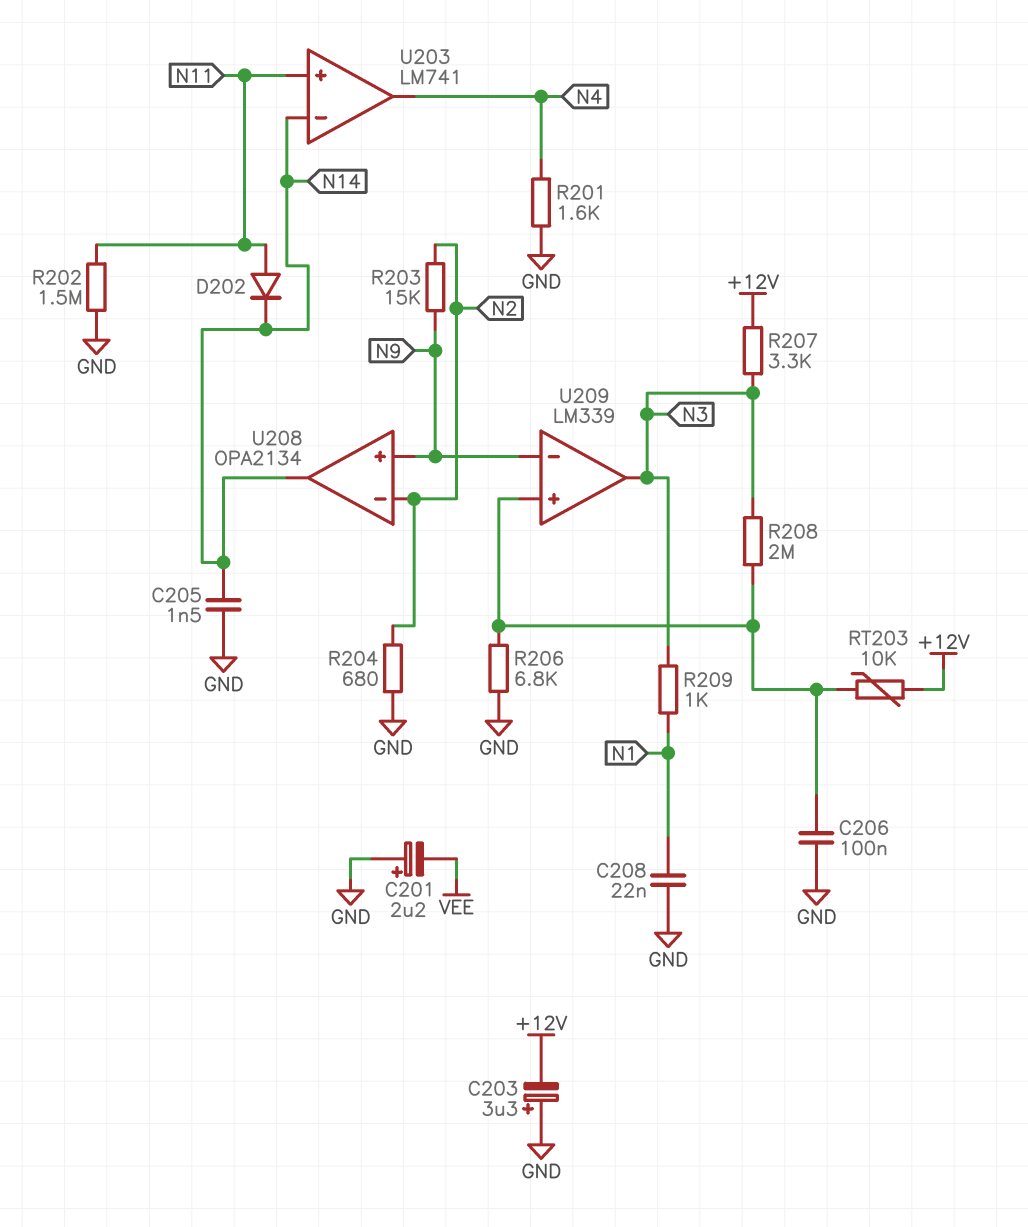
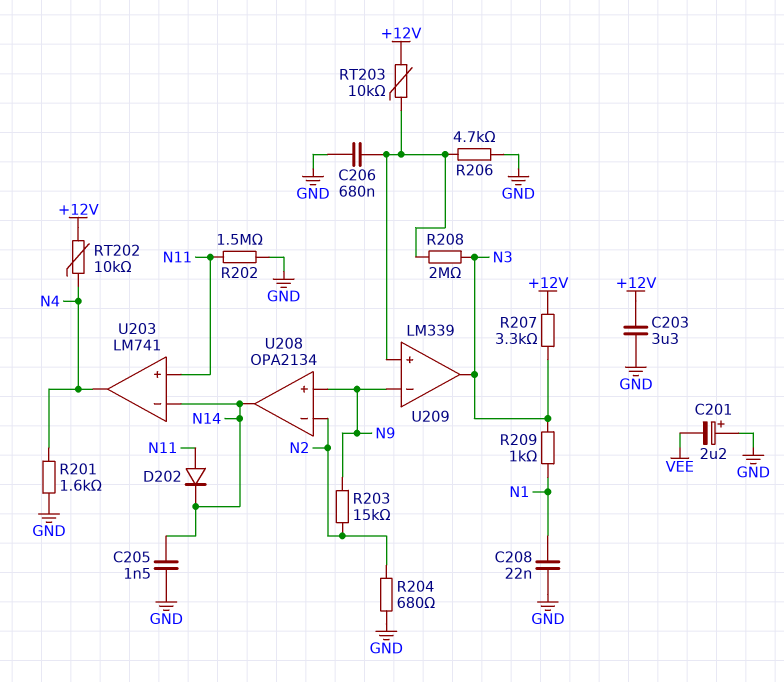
C203: 3.3uF (plus GND, minus +12V) -> 3.3uF (+12V, GND)
C206: 100nF (GND, U209/in+) -> 680nF (GND, U209/in+)
R206: 6.8k (GND, U209/in+) -> 4.7k (GND, U209/in+)
RT202: none -> 10k (+12V, N4)

